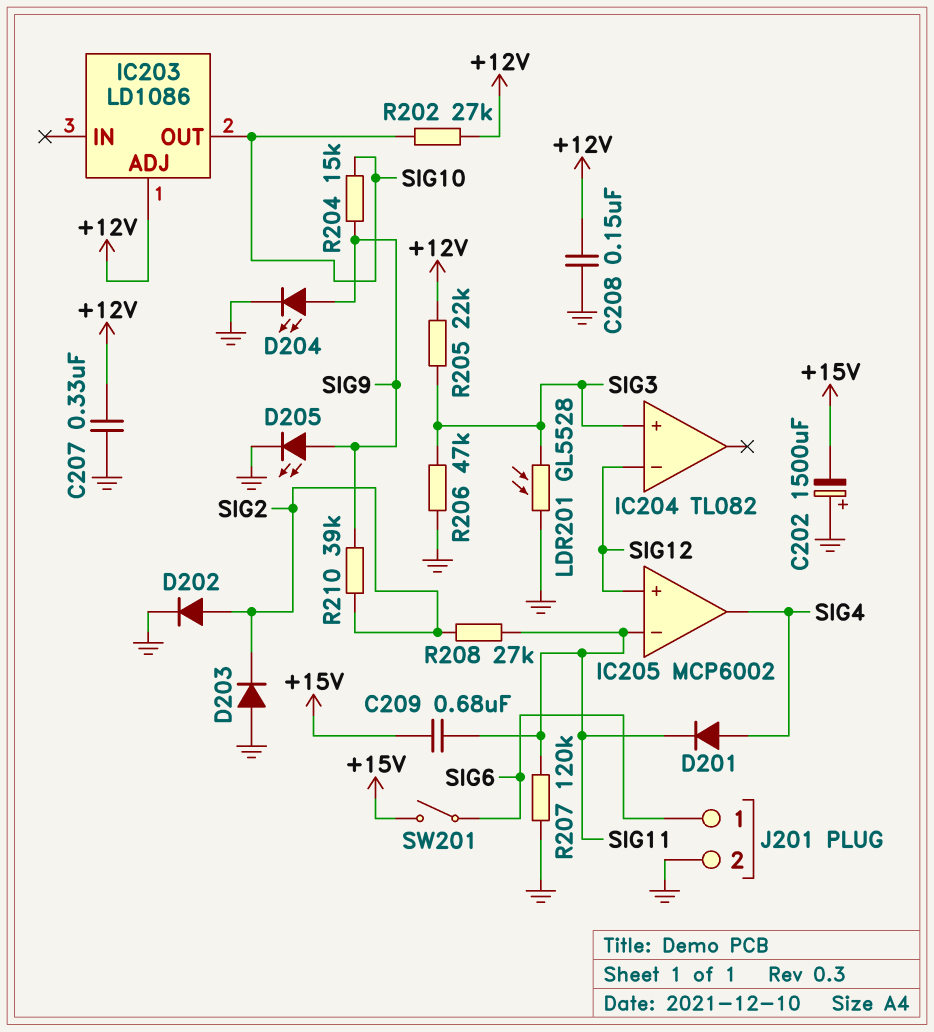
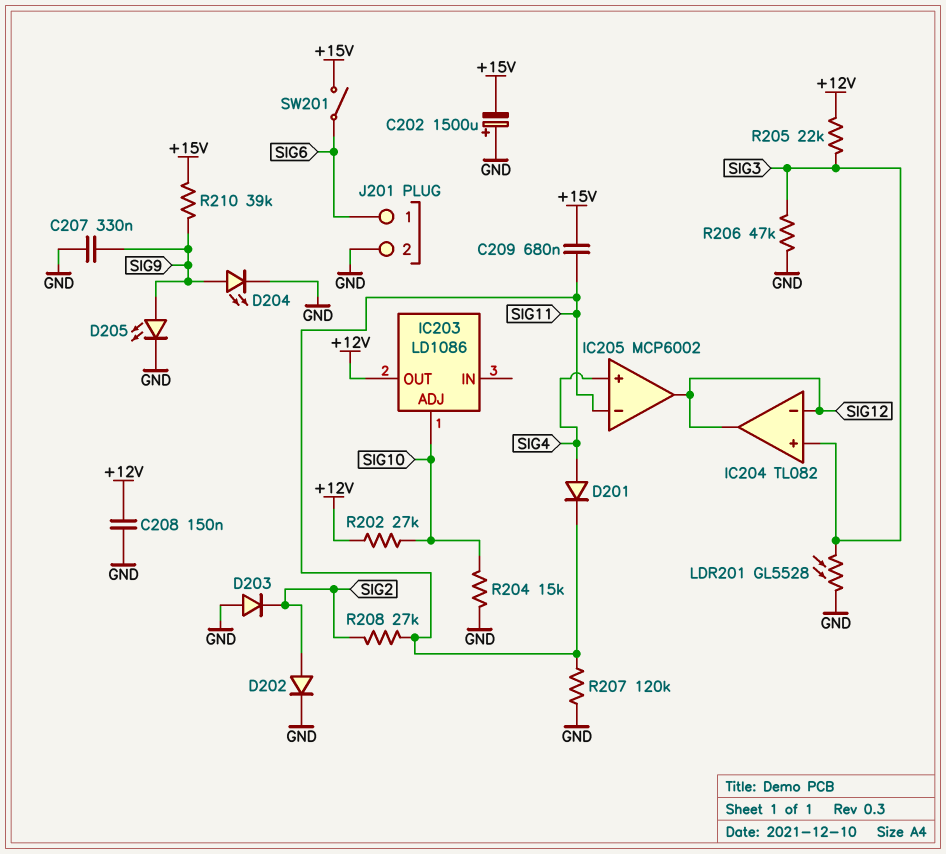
C207: 330nF (+12V, GND) -> 330nF (GND, SIG9)
IC203 pin ADJ: +12V -> SIG10
IC203 pin OUT: SIG10 -> +12V
IC204 pin out: none -> SIG12
IC205 pin in+: SIG12 -> SIG4
IC205 pin out: SIG4 -> SIG12
R204: 15k (SIG9, SIG10) -> 15k (GND, SIG10)
R210: 39k (SIG2, SIG9) -> 39k (+15V, SIG9)

